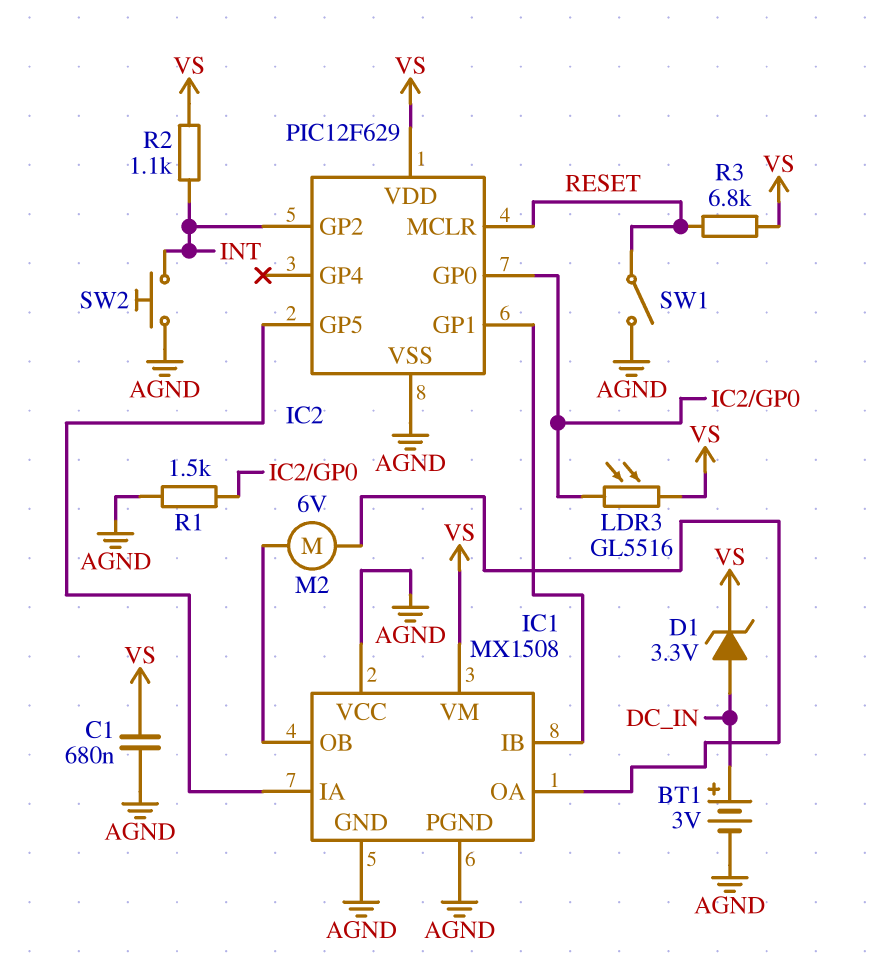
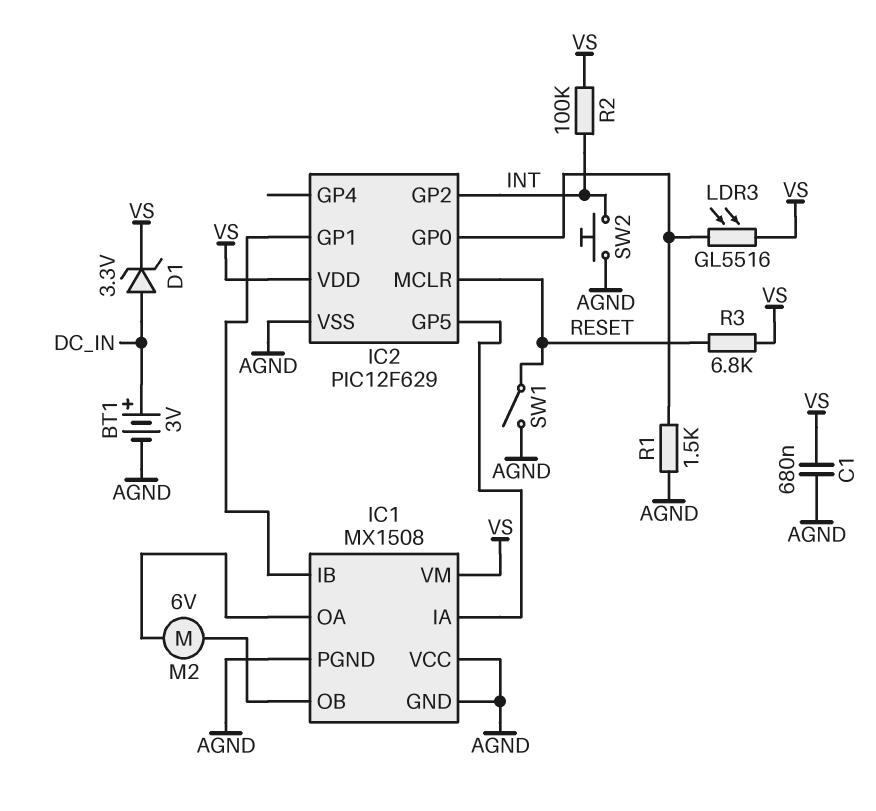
R2: 1.1k (INT, VS) -> 100k (INT, VS)

